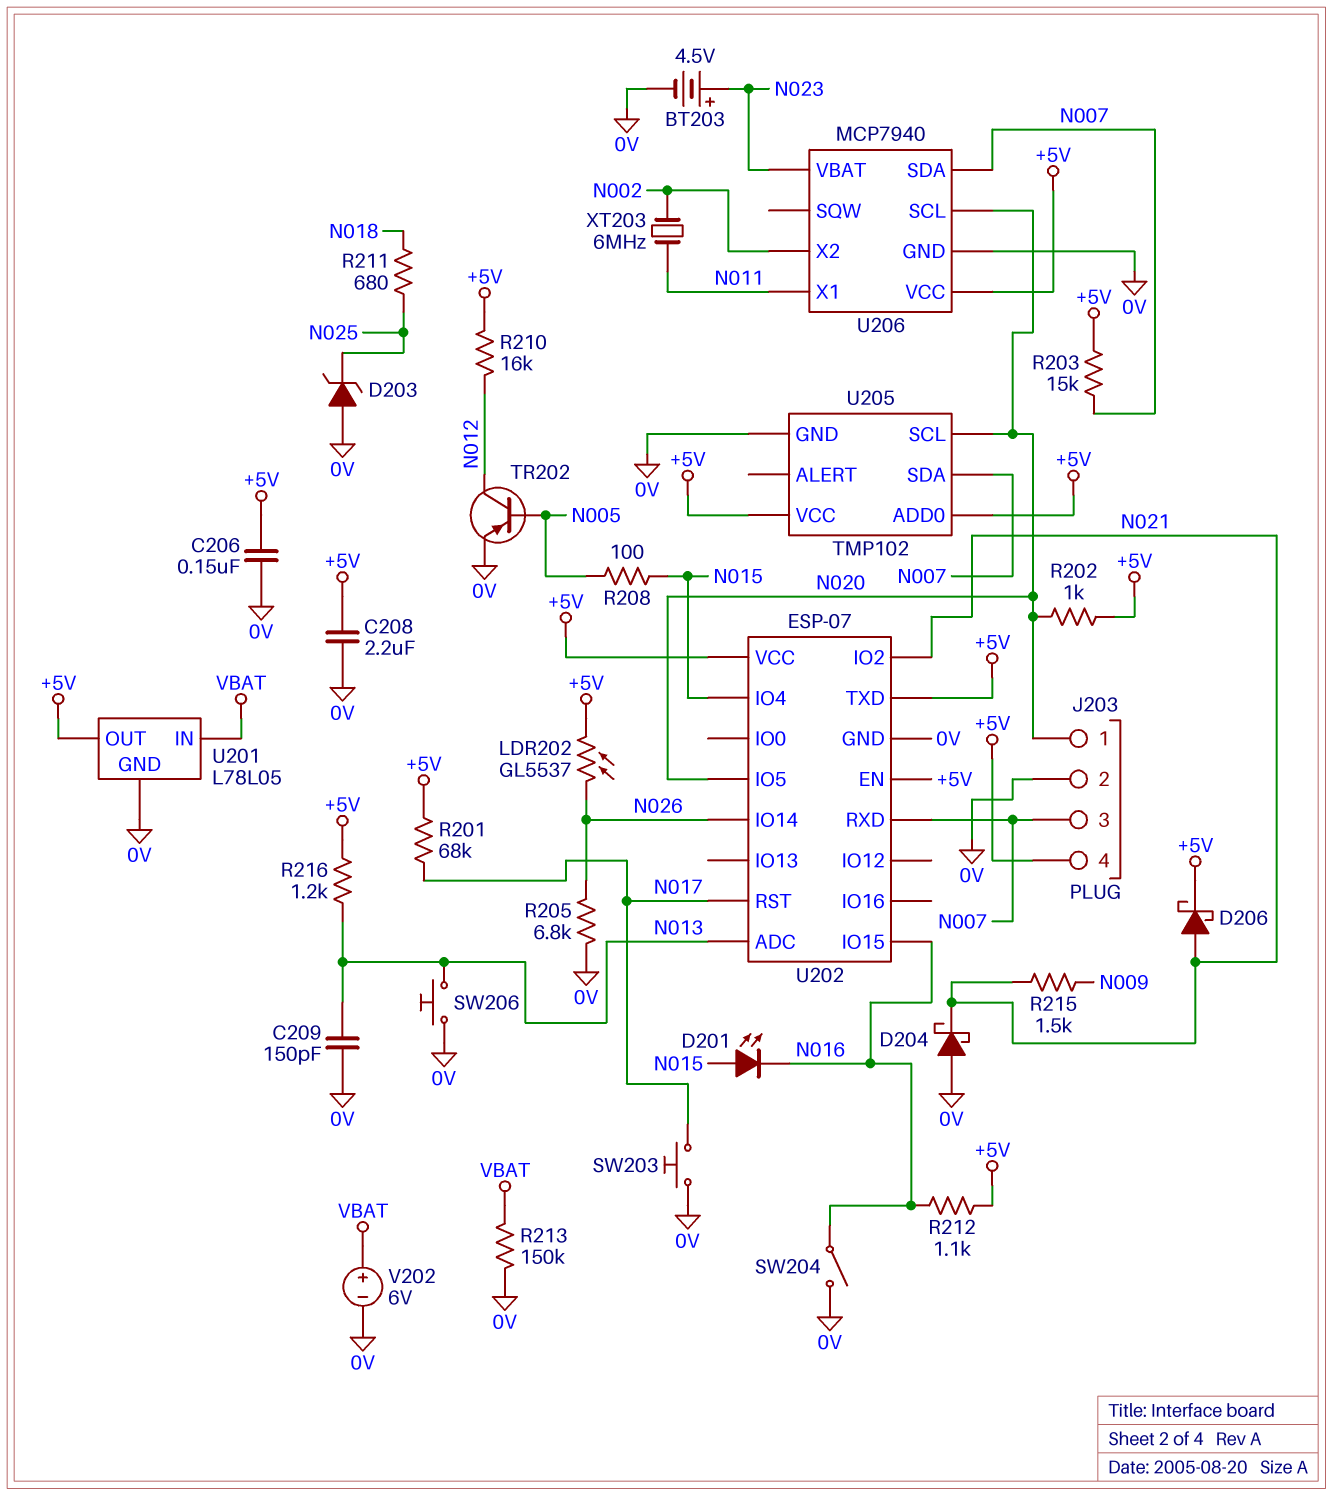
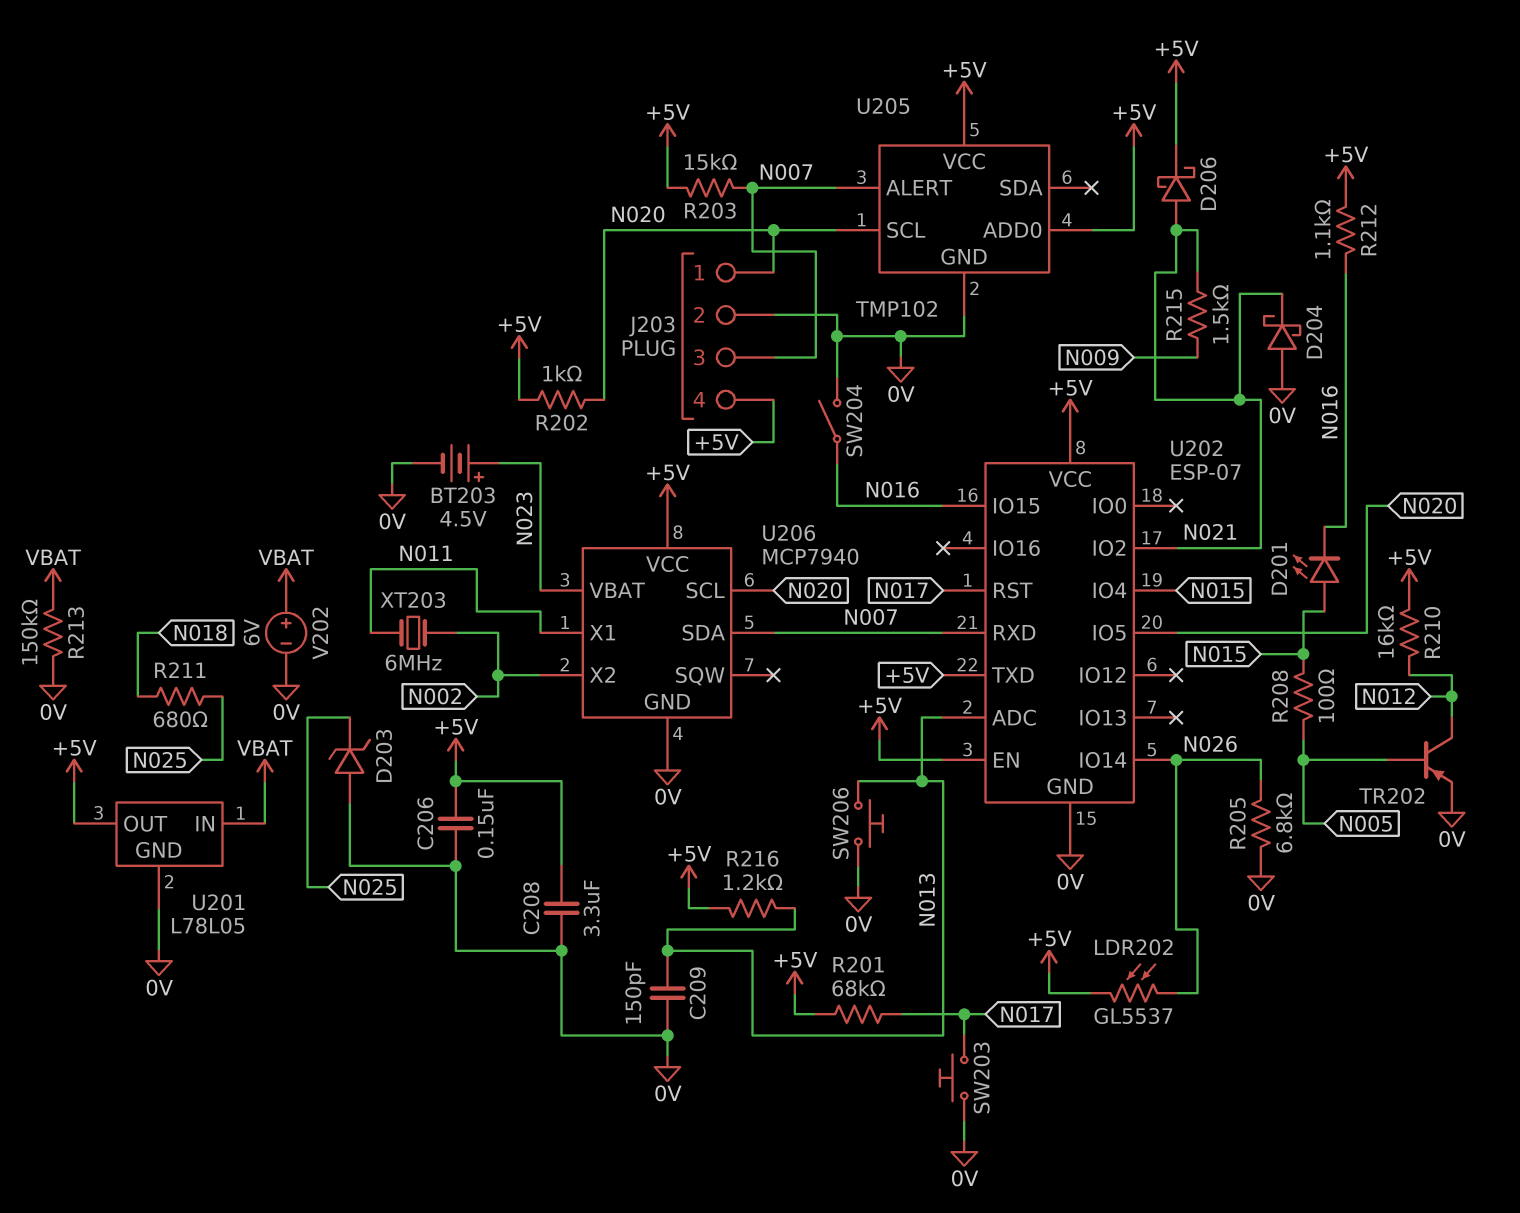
C208: 2.2uF (+5V, 0V) -> 3.3uF (+5V, 0V)
U205 pin ALERT: none -> N007
U205 pin SDA: N007 -> none

